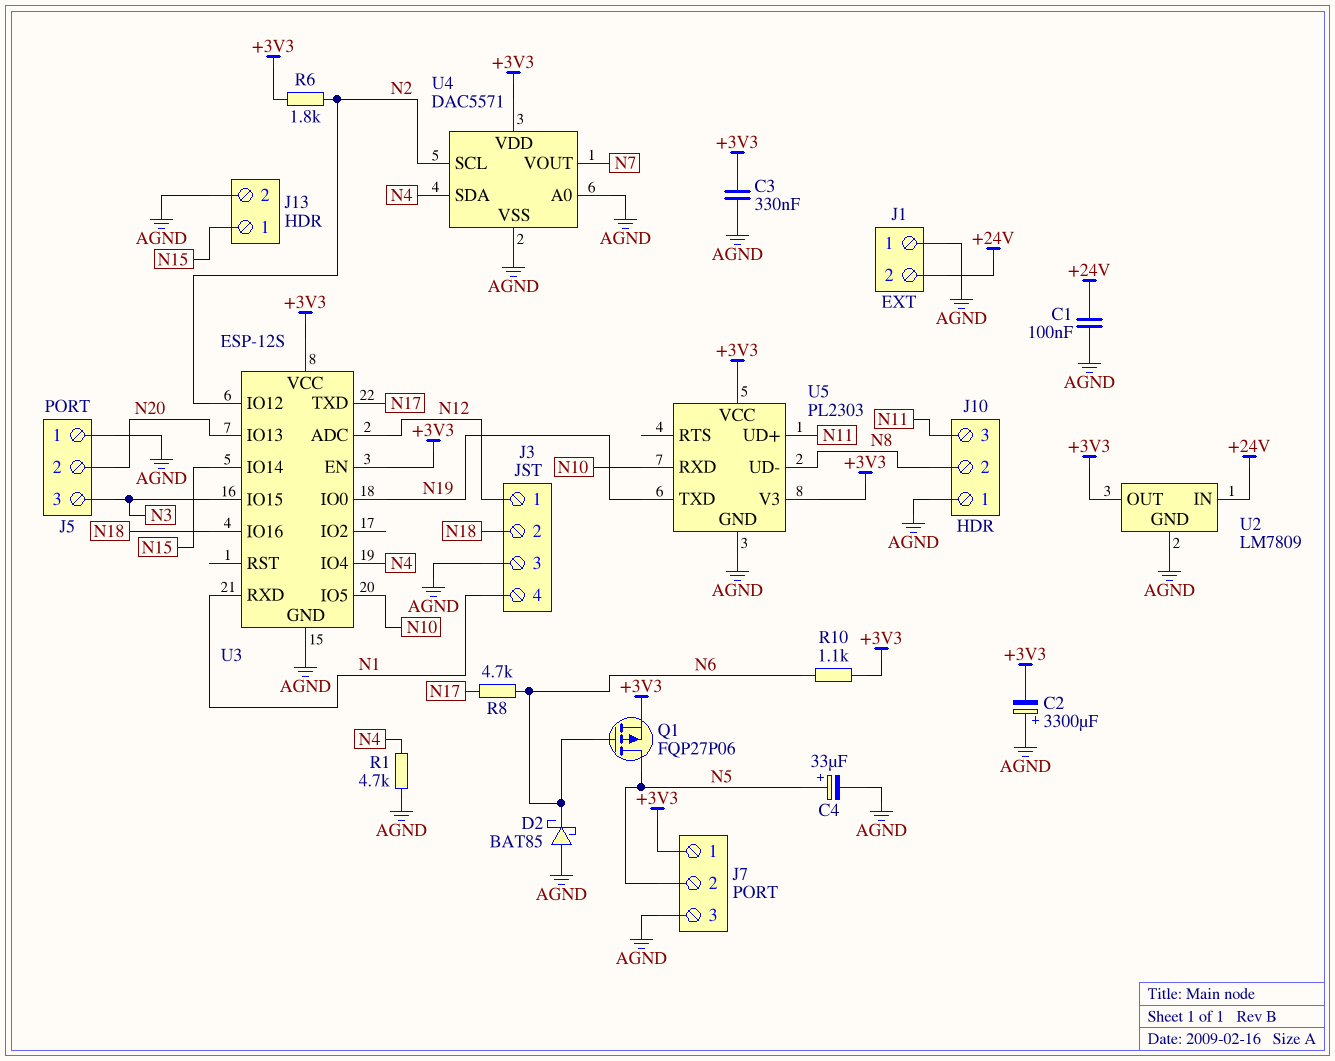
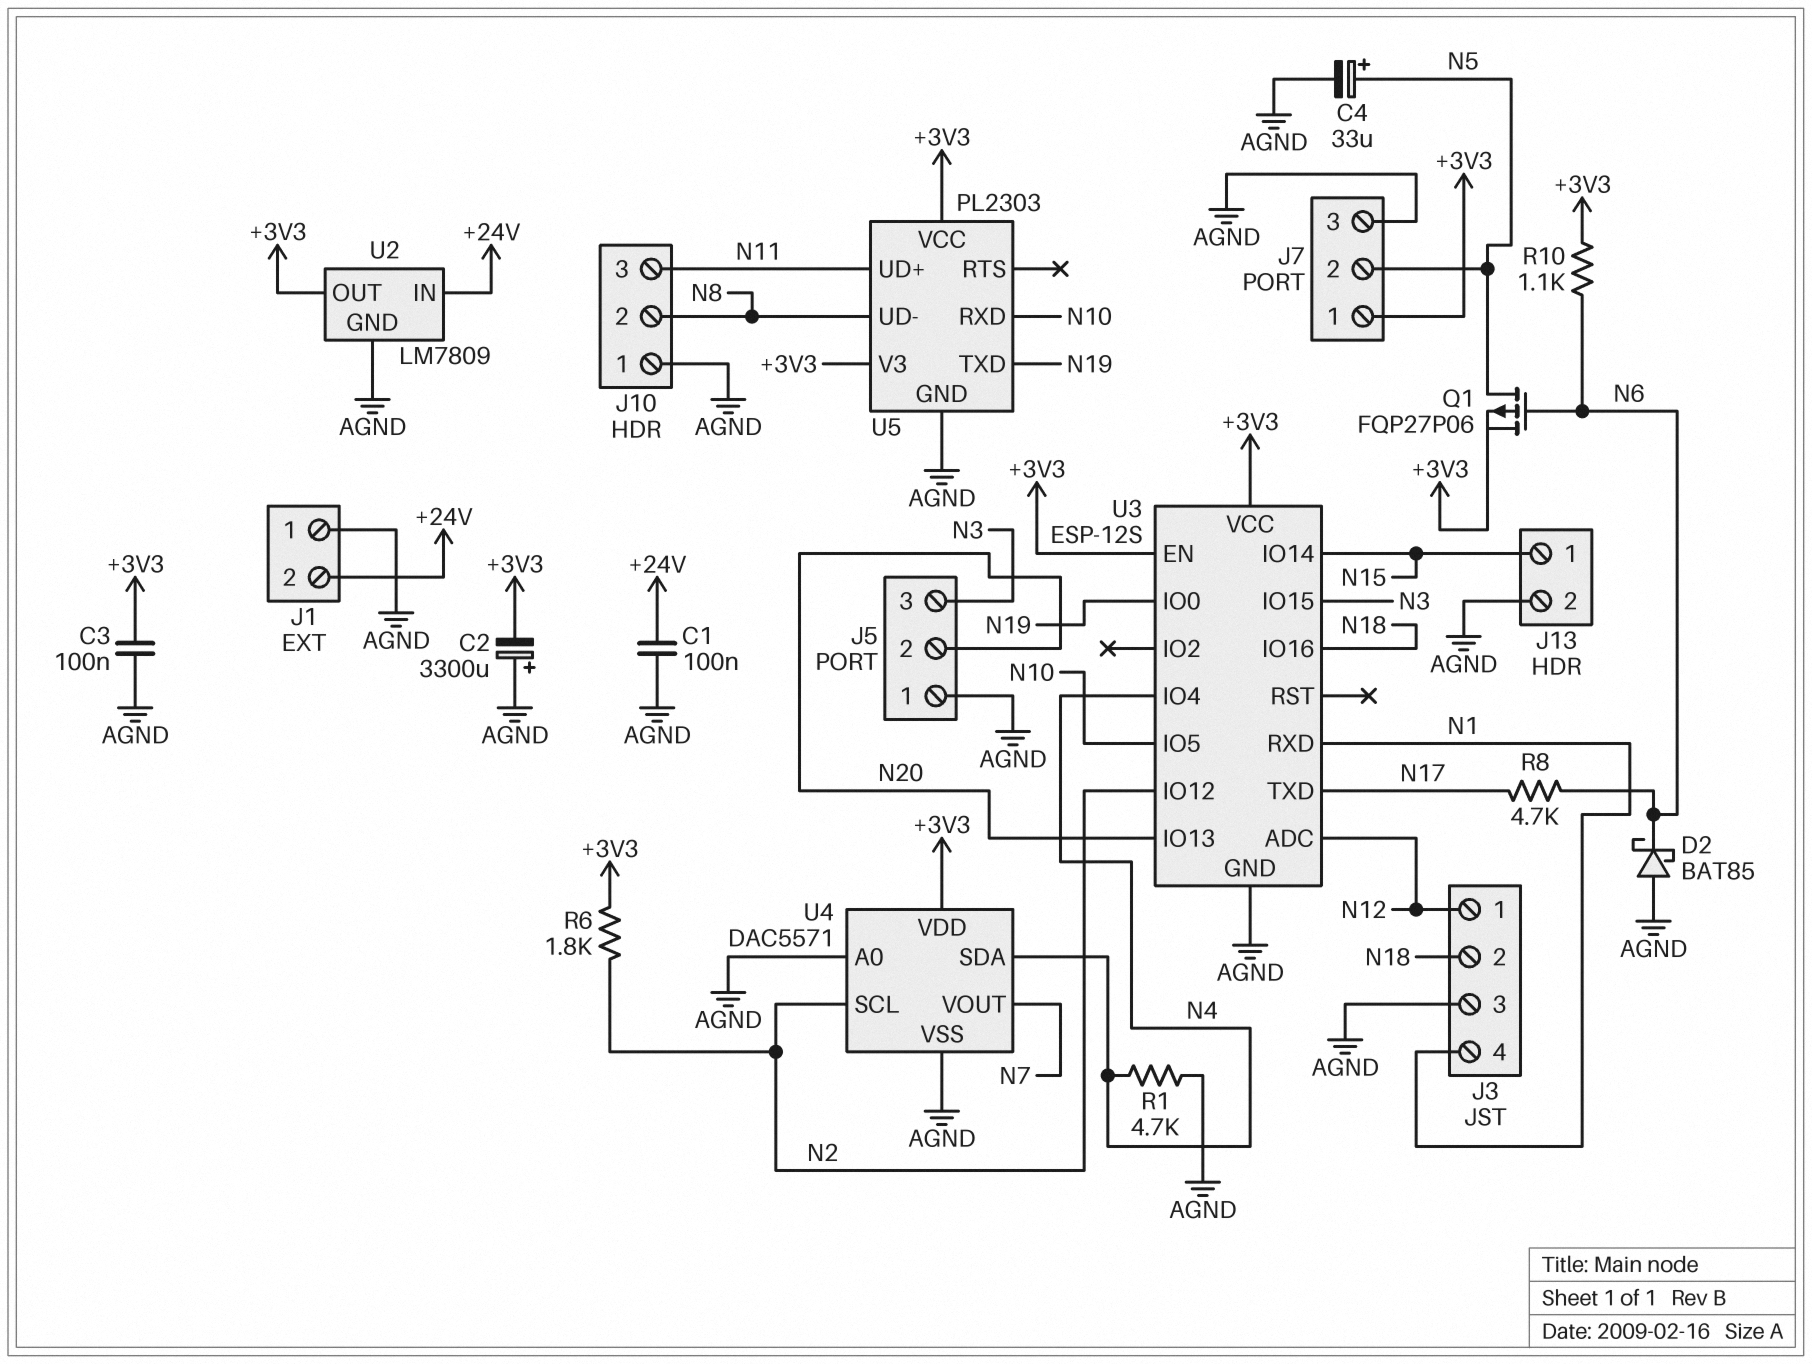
C3: 330nF (+3V3, AGND) -> 100nF (+3V3, AGND)

